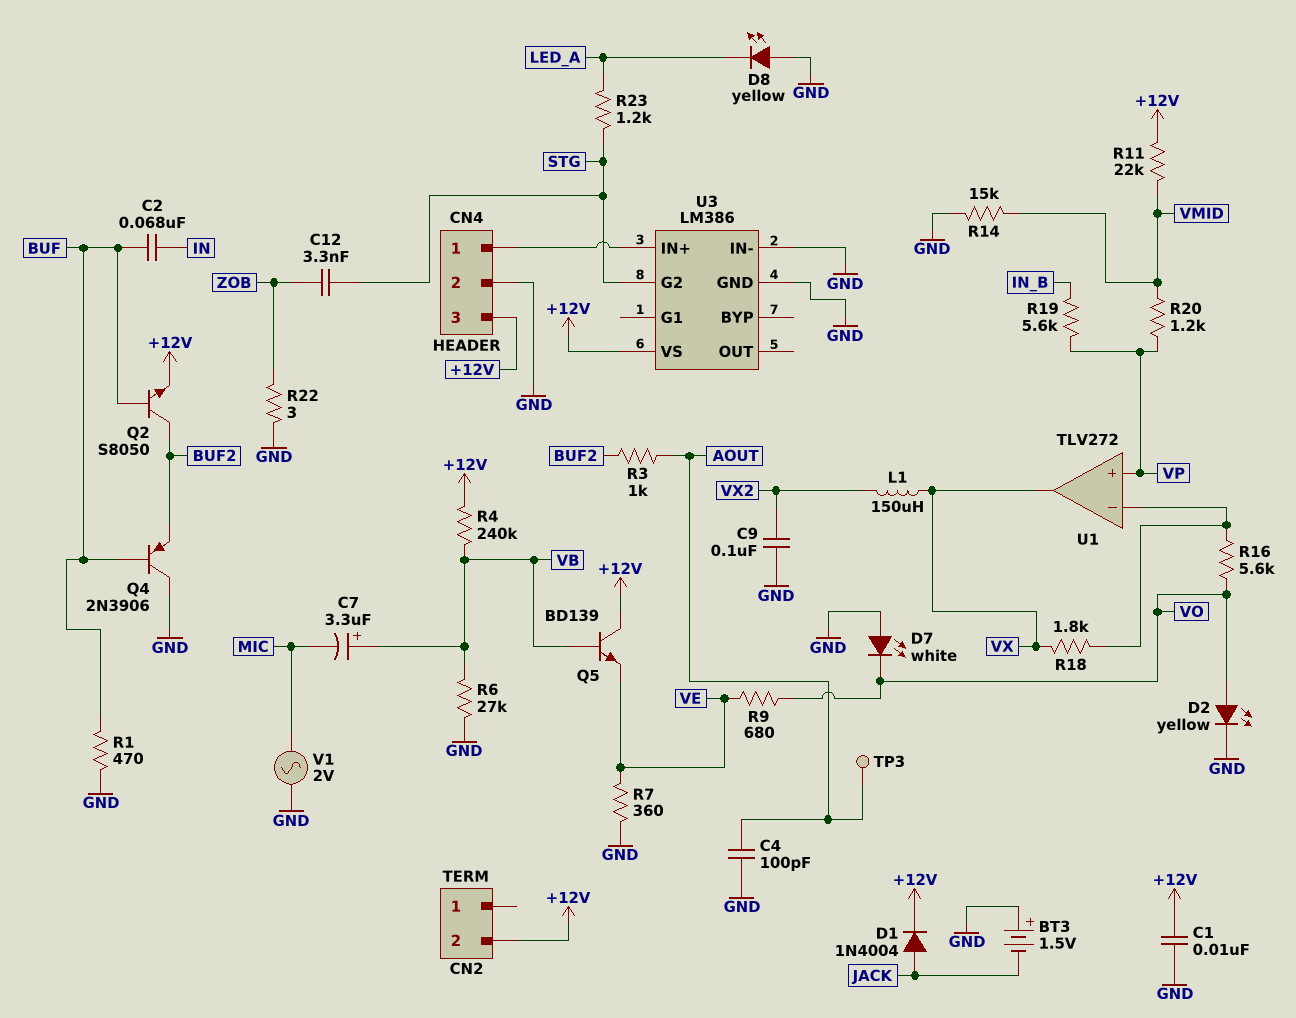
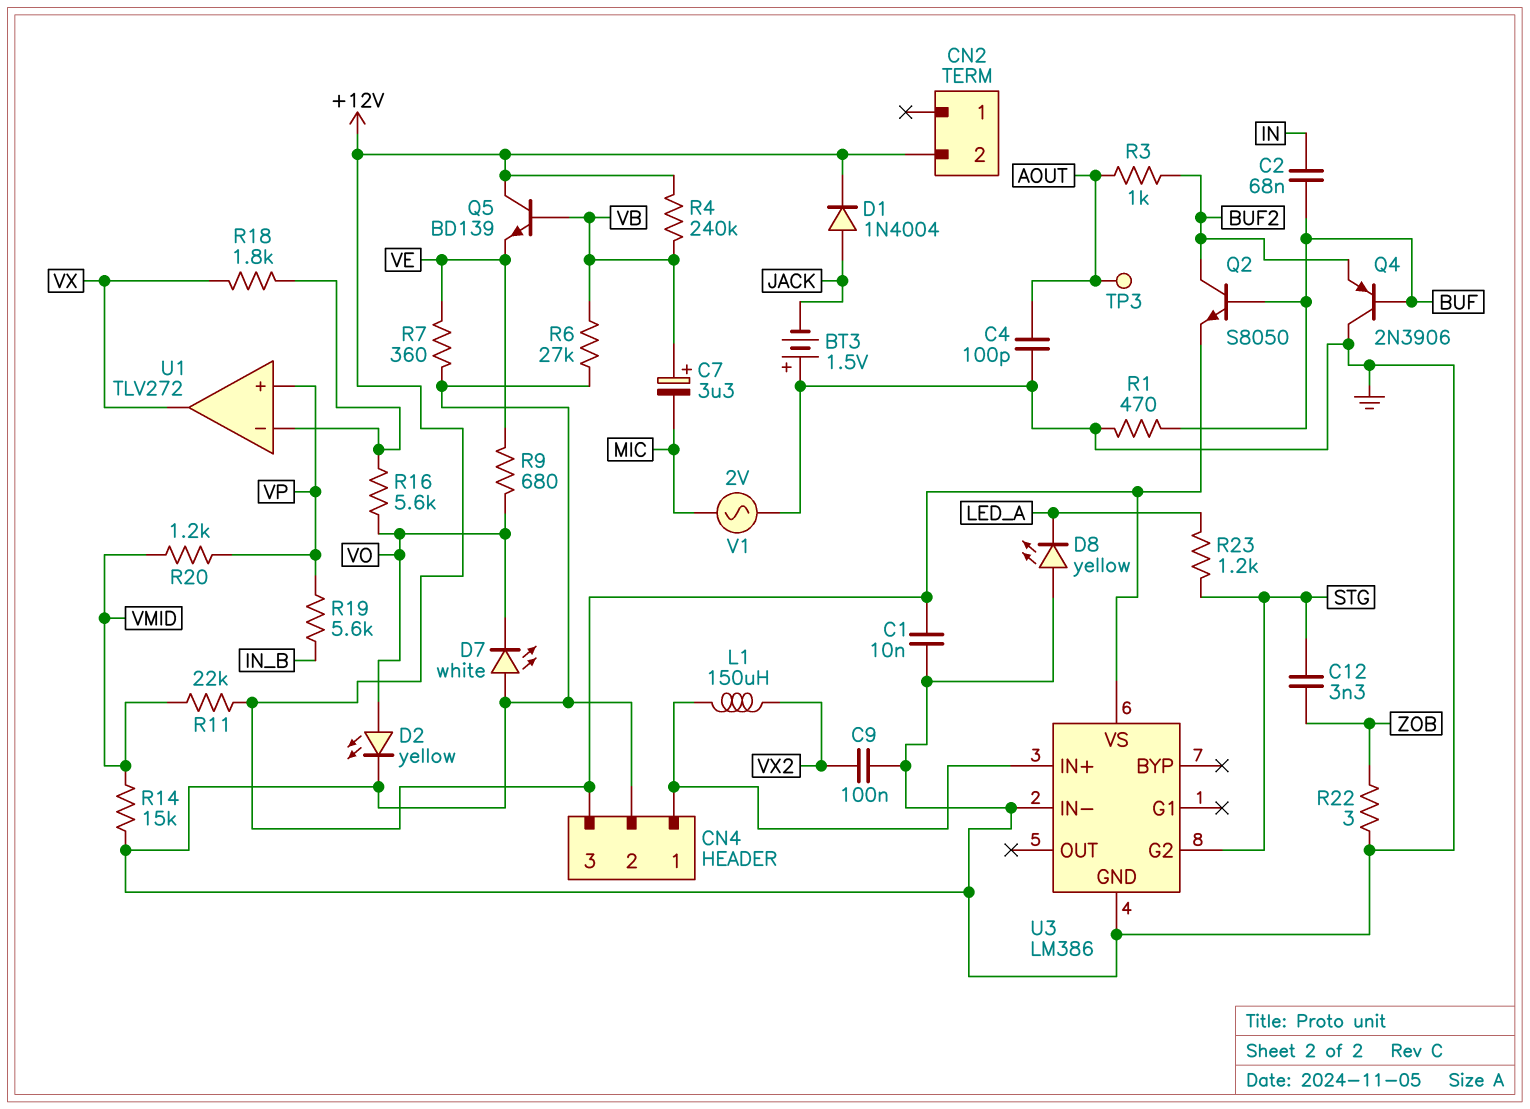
L1: 150uH (VX, VX2) -> 150uH (CN4/1, VX2)

